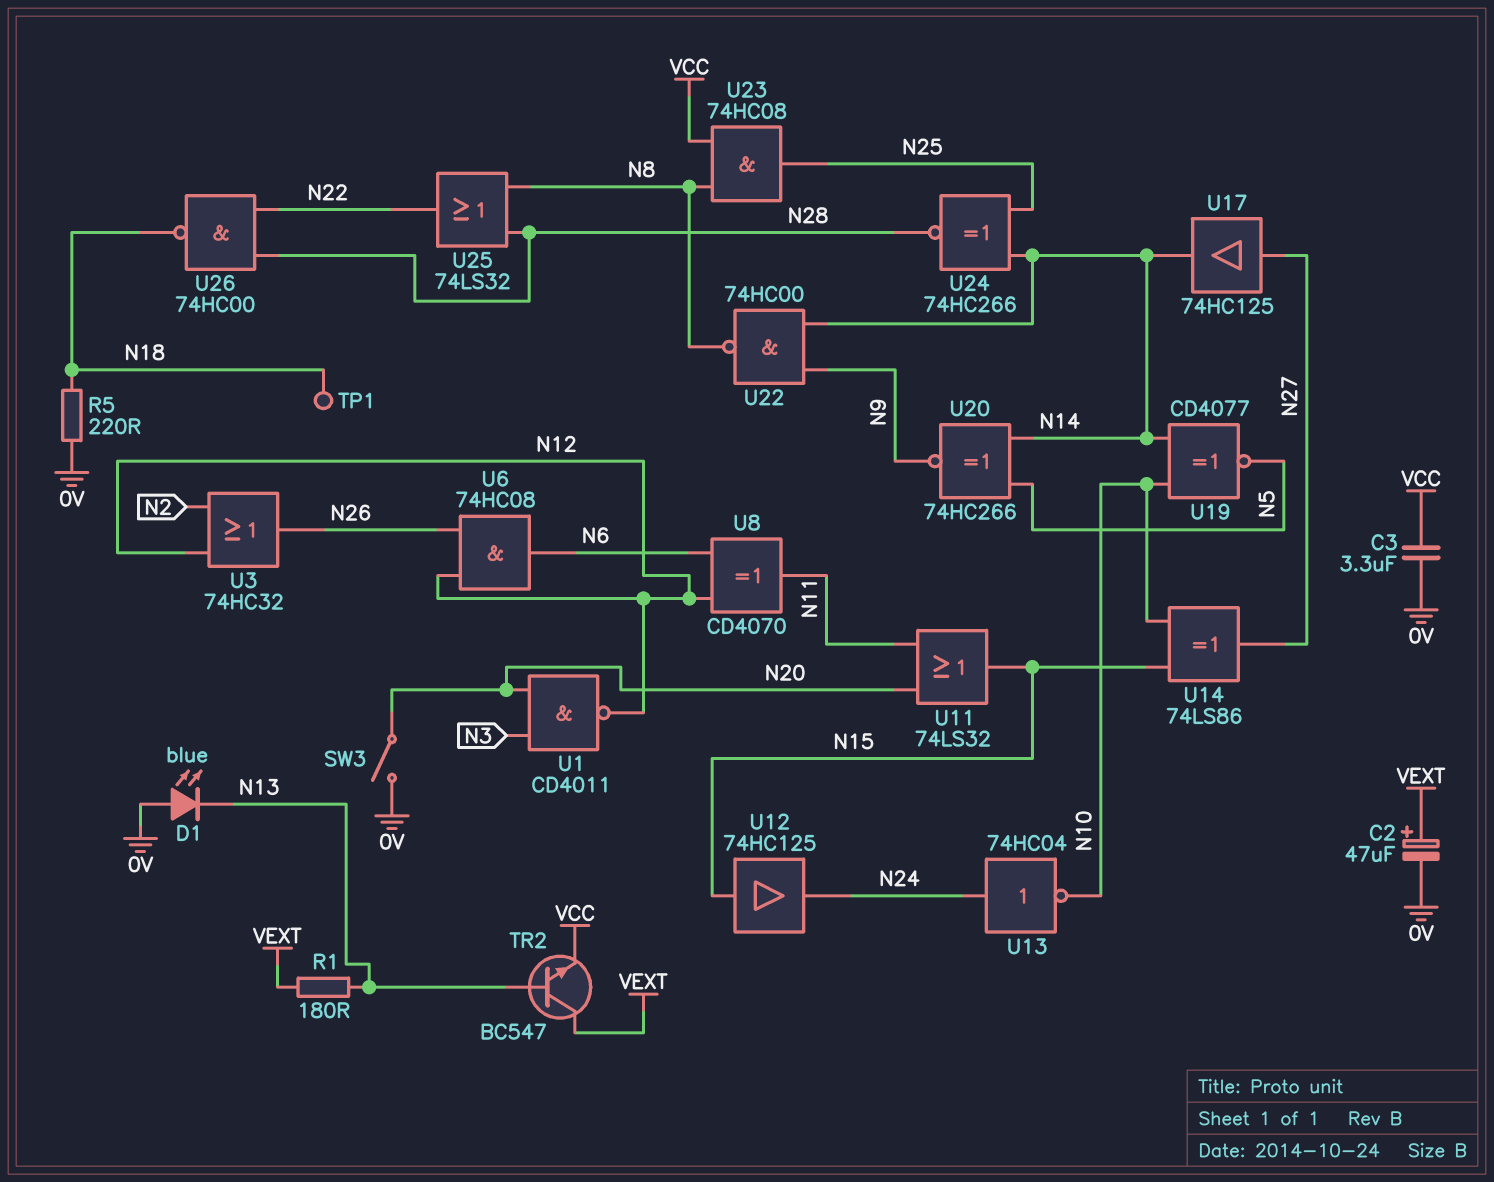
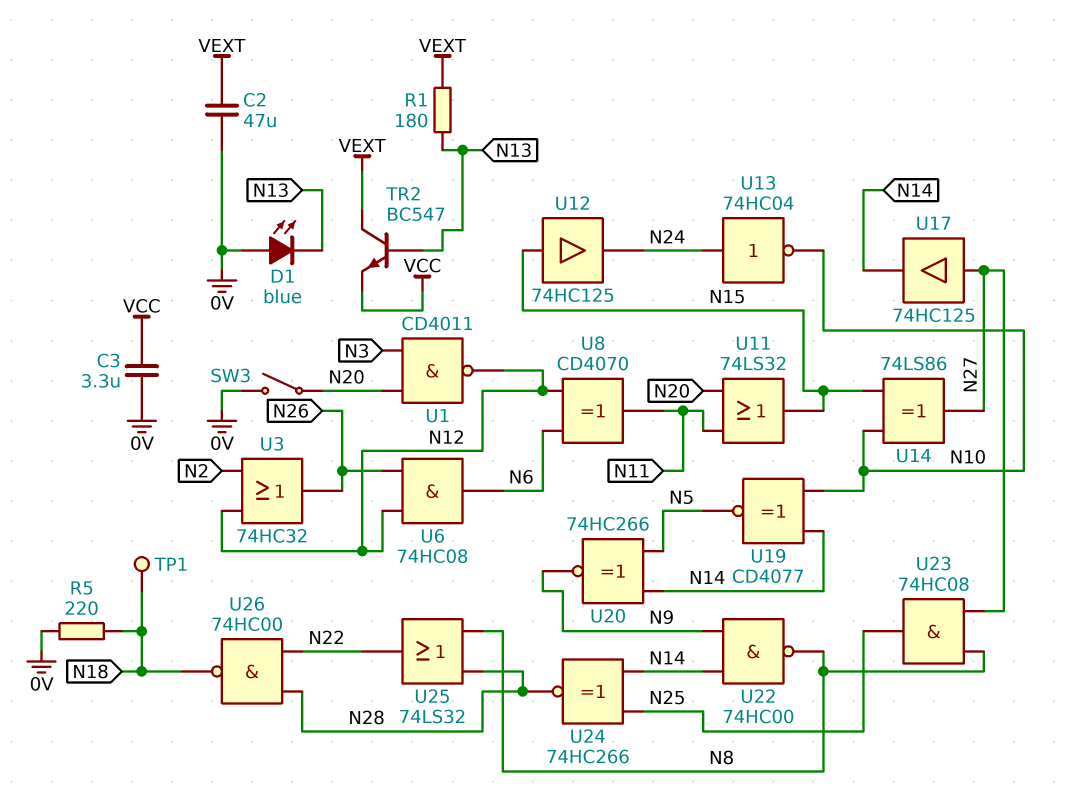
C2: 47uF (plus VEXT, minus 0V) -> 47uF (0V, VEXT)
U23: AND 74HC08 (in N8, in VCC, out N25) -> AND 74HC08 (in N8, in N27, out N25)

